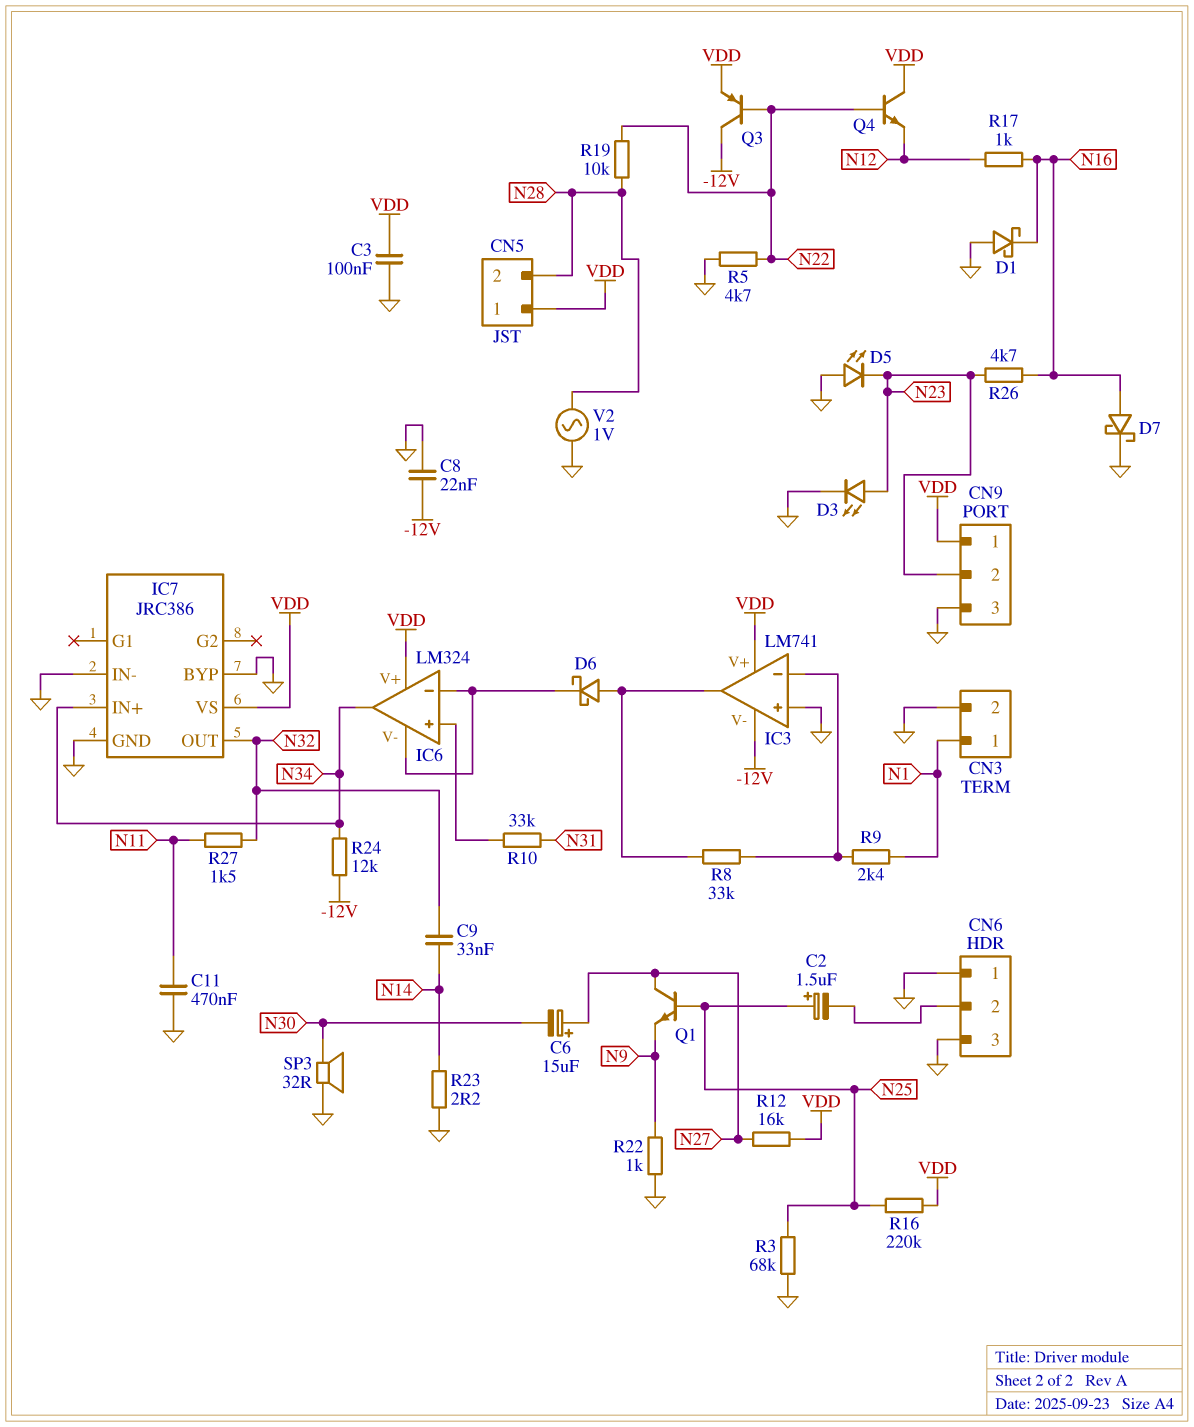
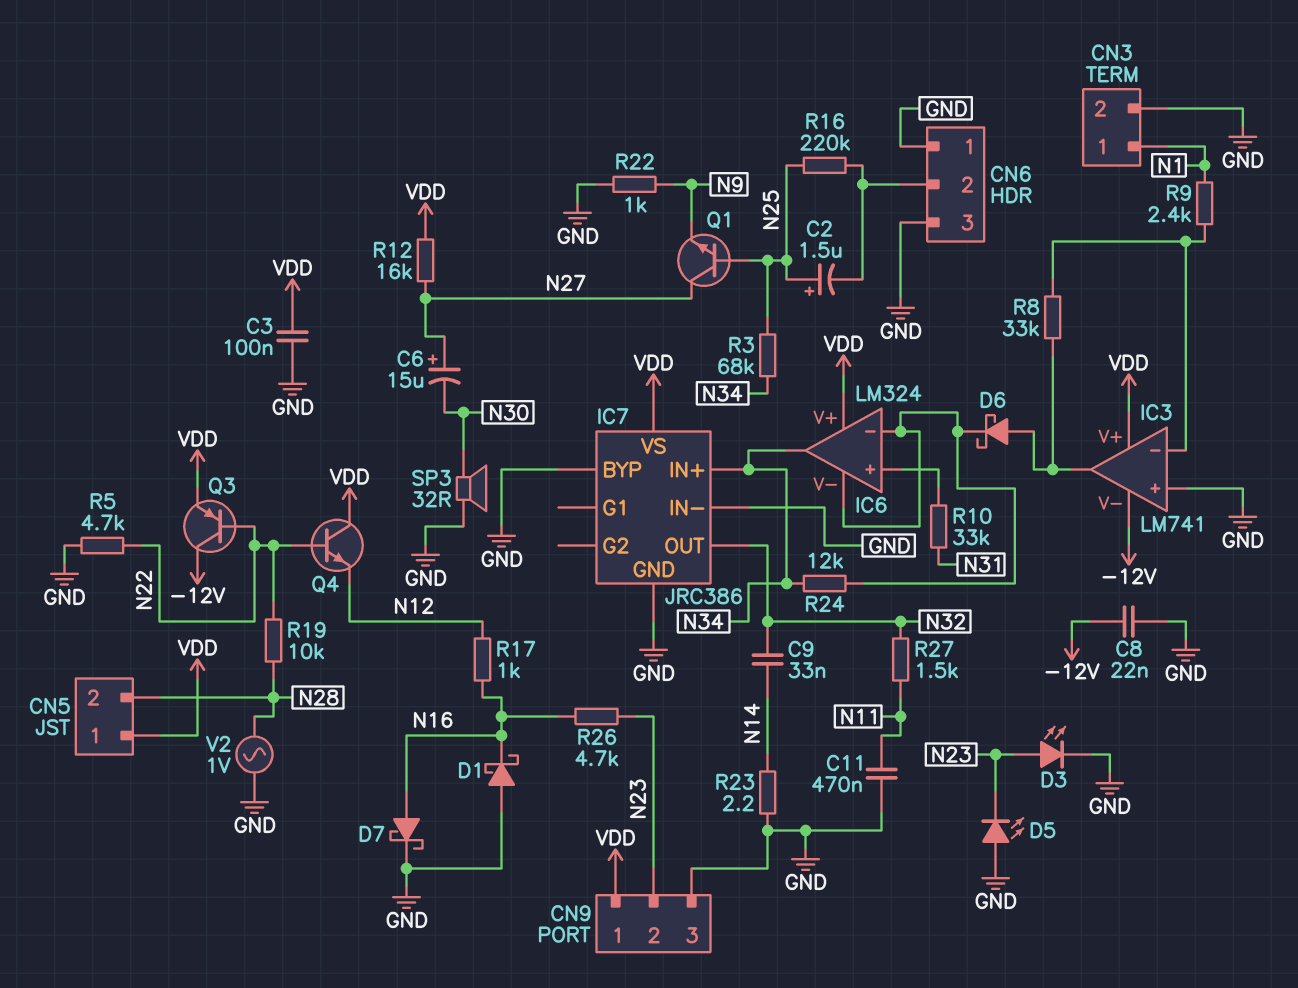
R3: 68k (GND, N25) -> 68k (N25, N34)
R16: 220k (N25, VDD) -> 220k (CN6/2, N25)
R24: 12k (-12V, N34) -> 12k (IC6/V-, N34)

